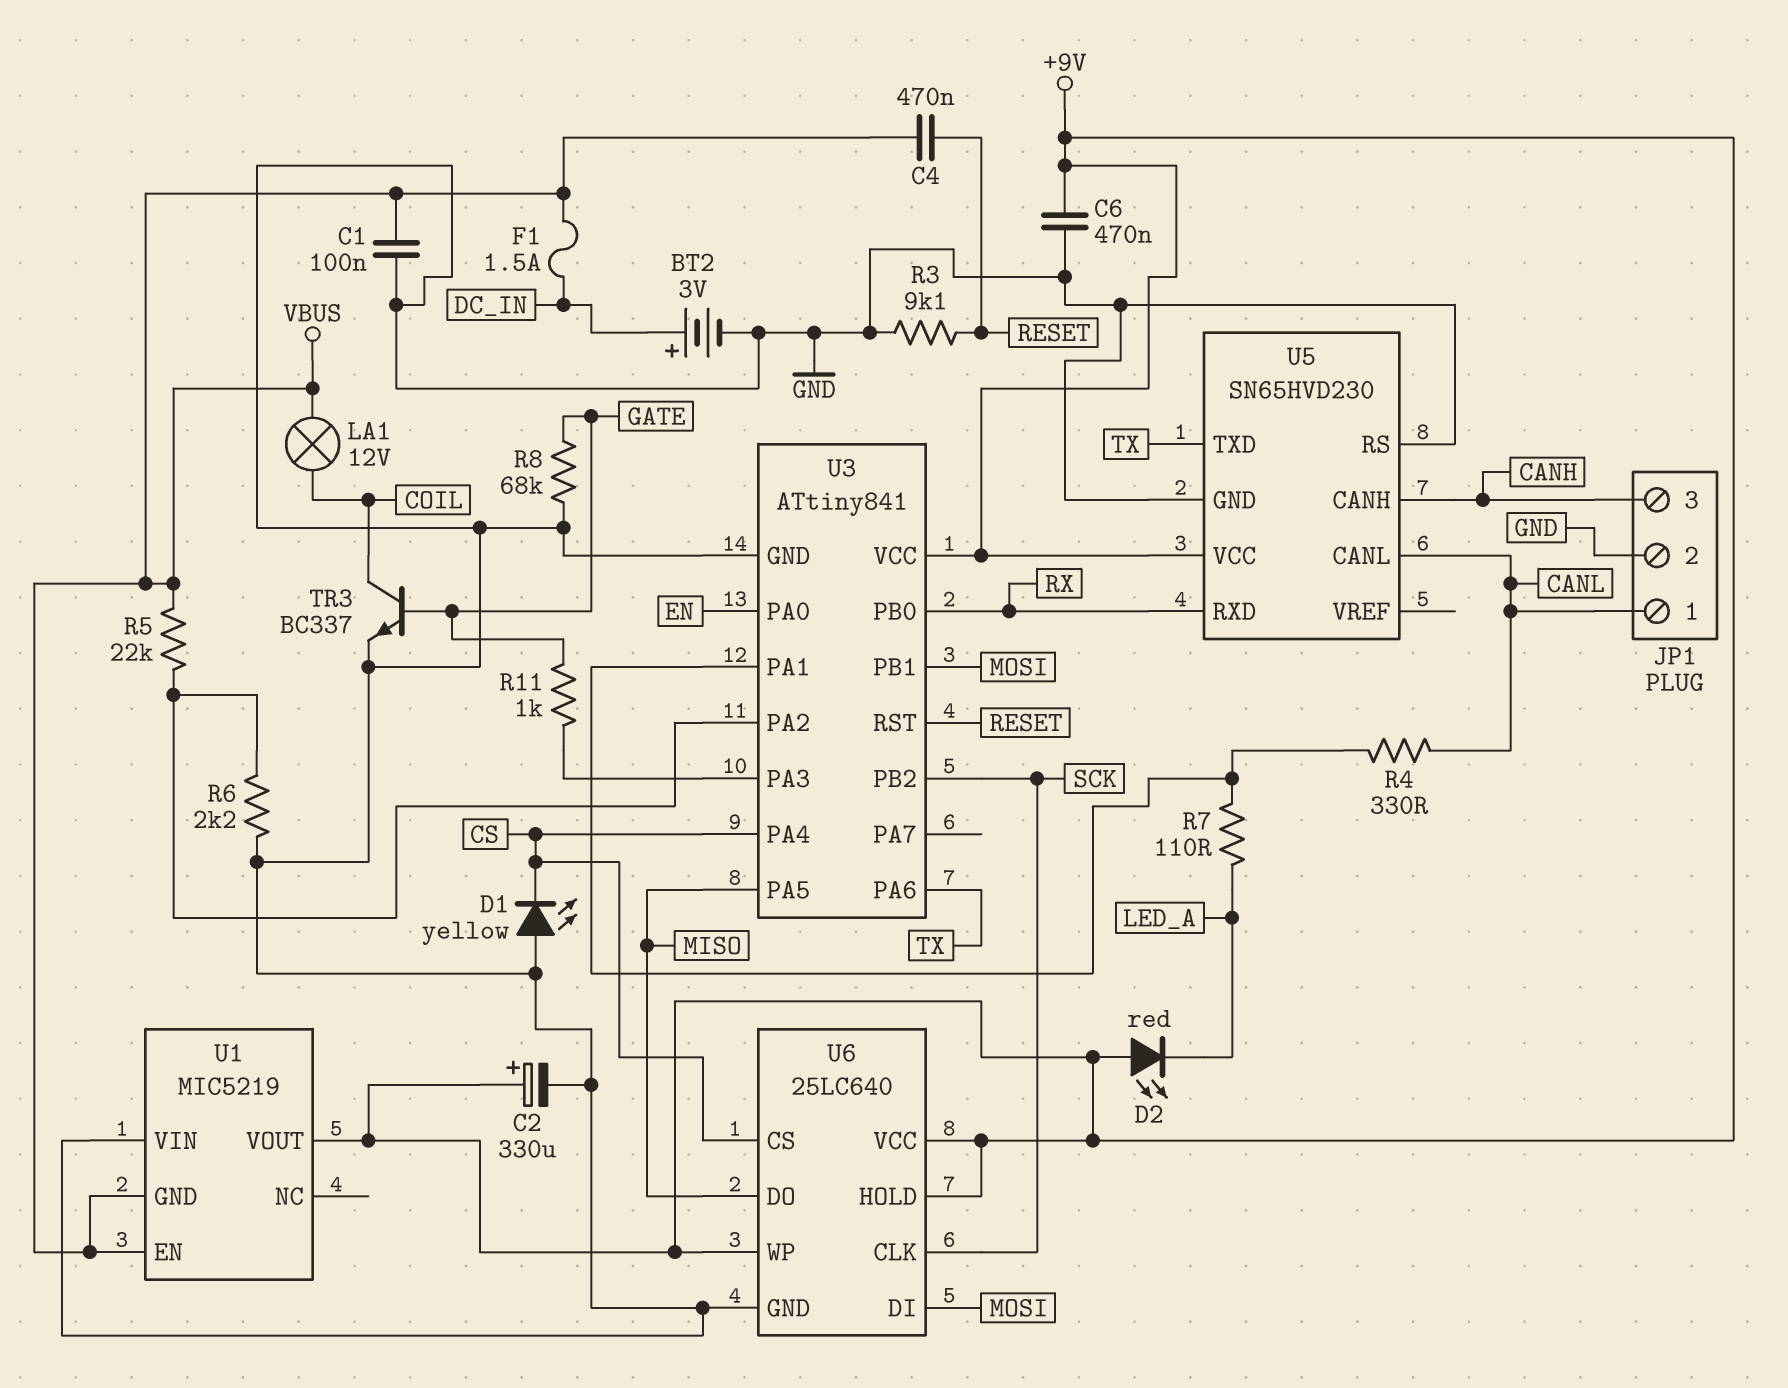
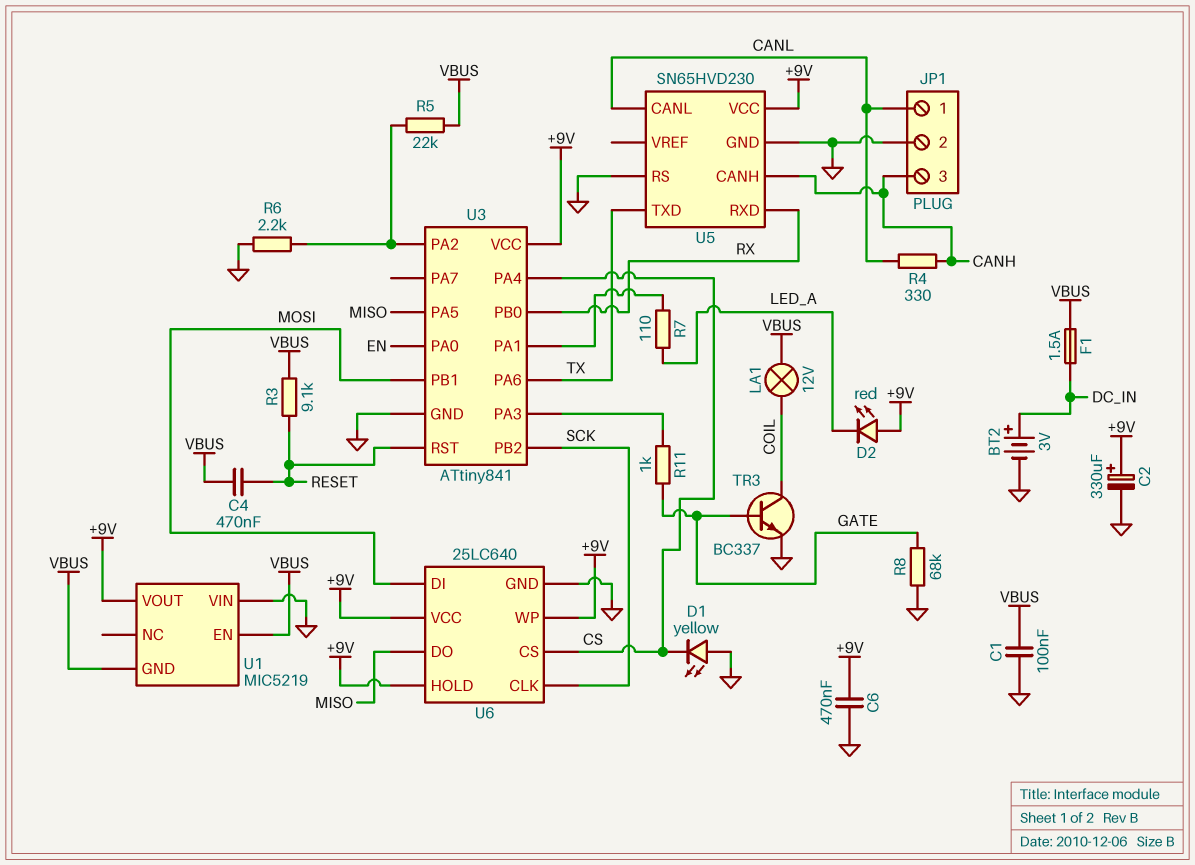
R3: 9.1k (GND, RESET) -> 9.1k (RESET, VBUS)
R4: 330 (CANL, U3/PA1) -> 330 (CANH, CANL)

